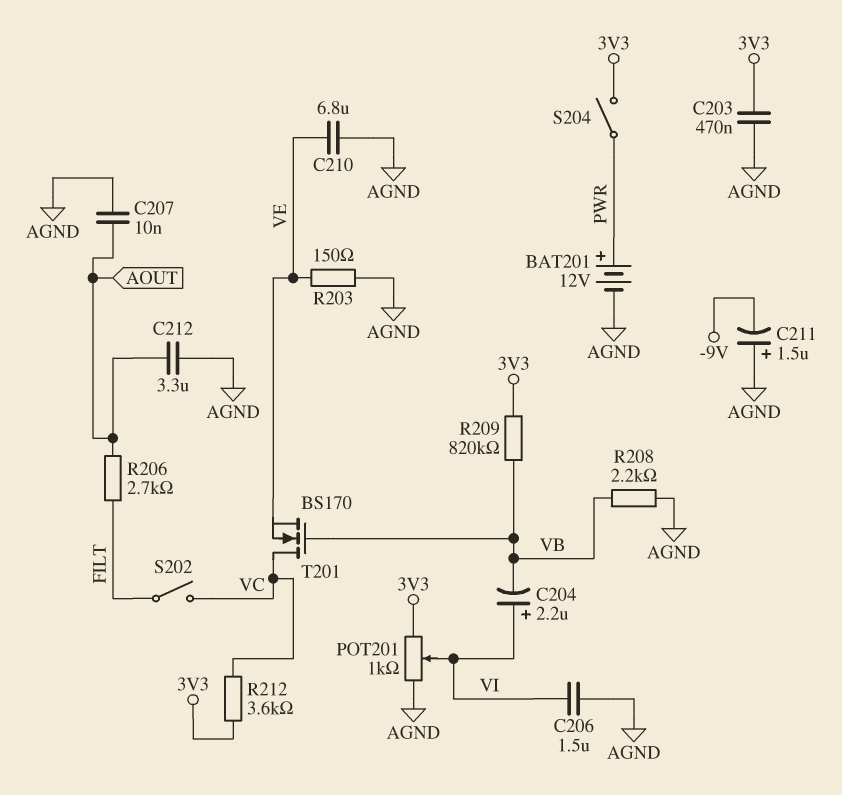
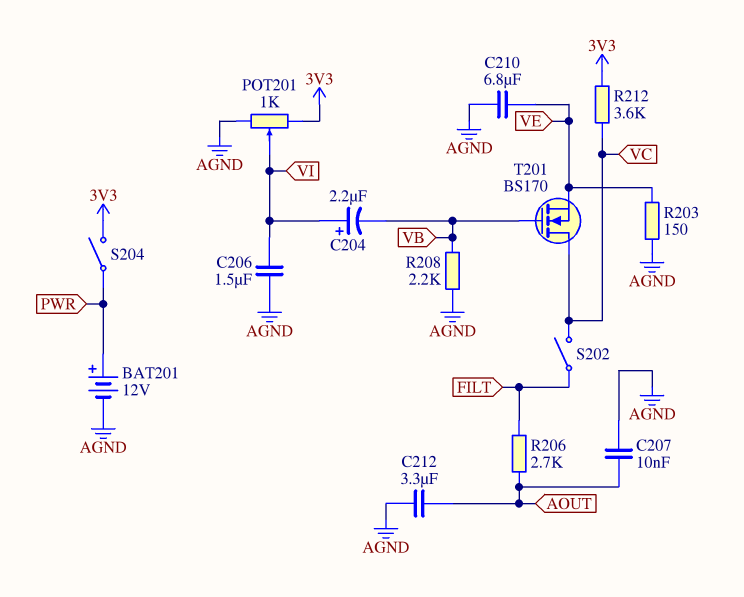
C203: 470nF (3V3, AGND) -> none
C211: 1.5uF (plus AGND, minus -9V) -> none
R209: 820k (3V3, VB) -> none

